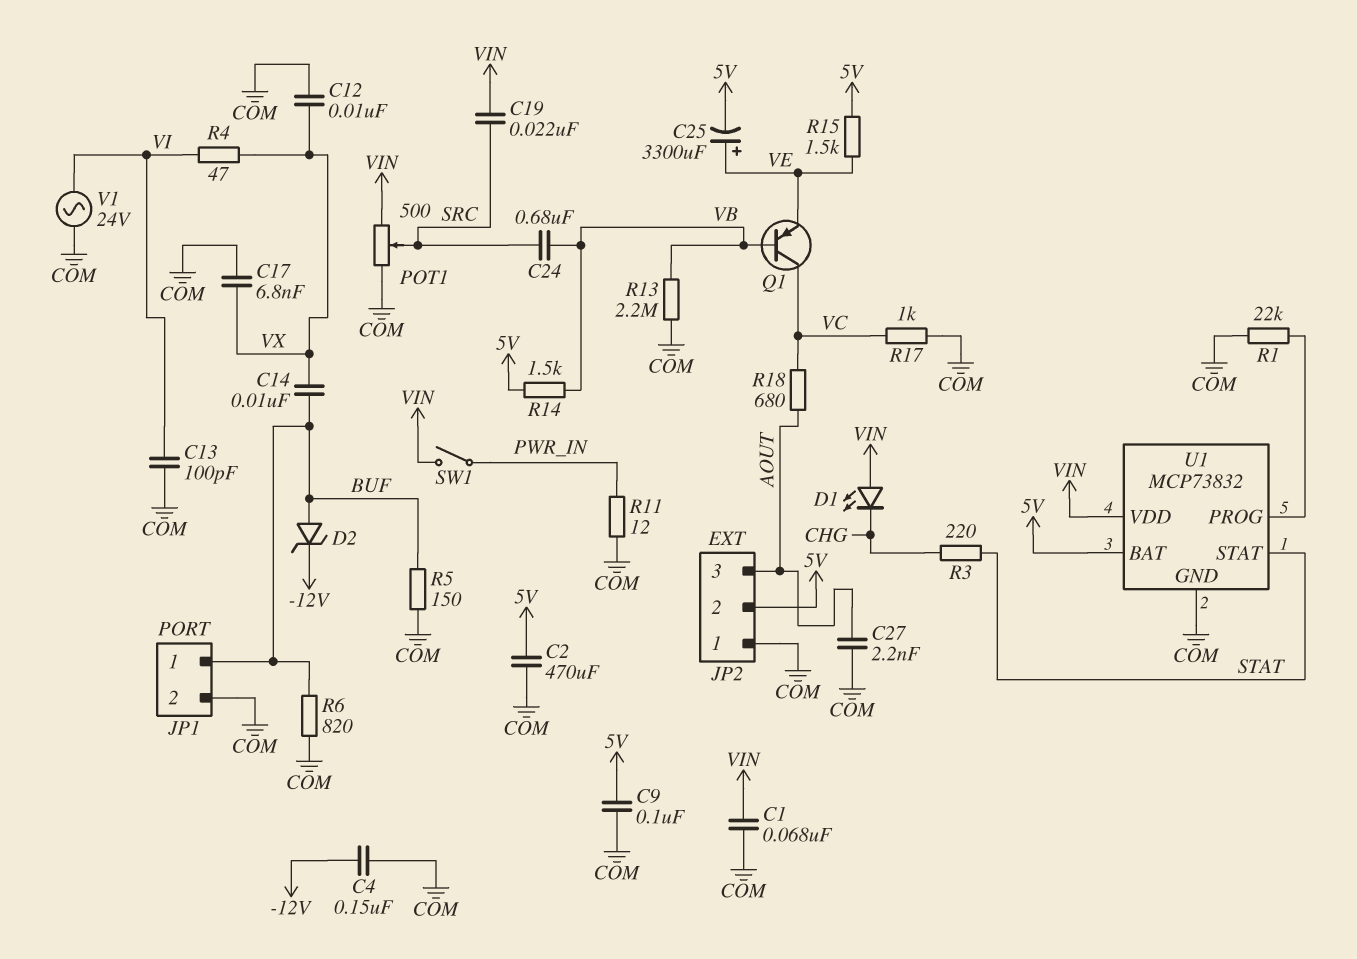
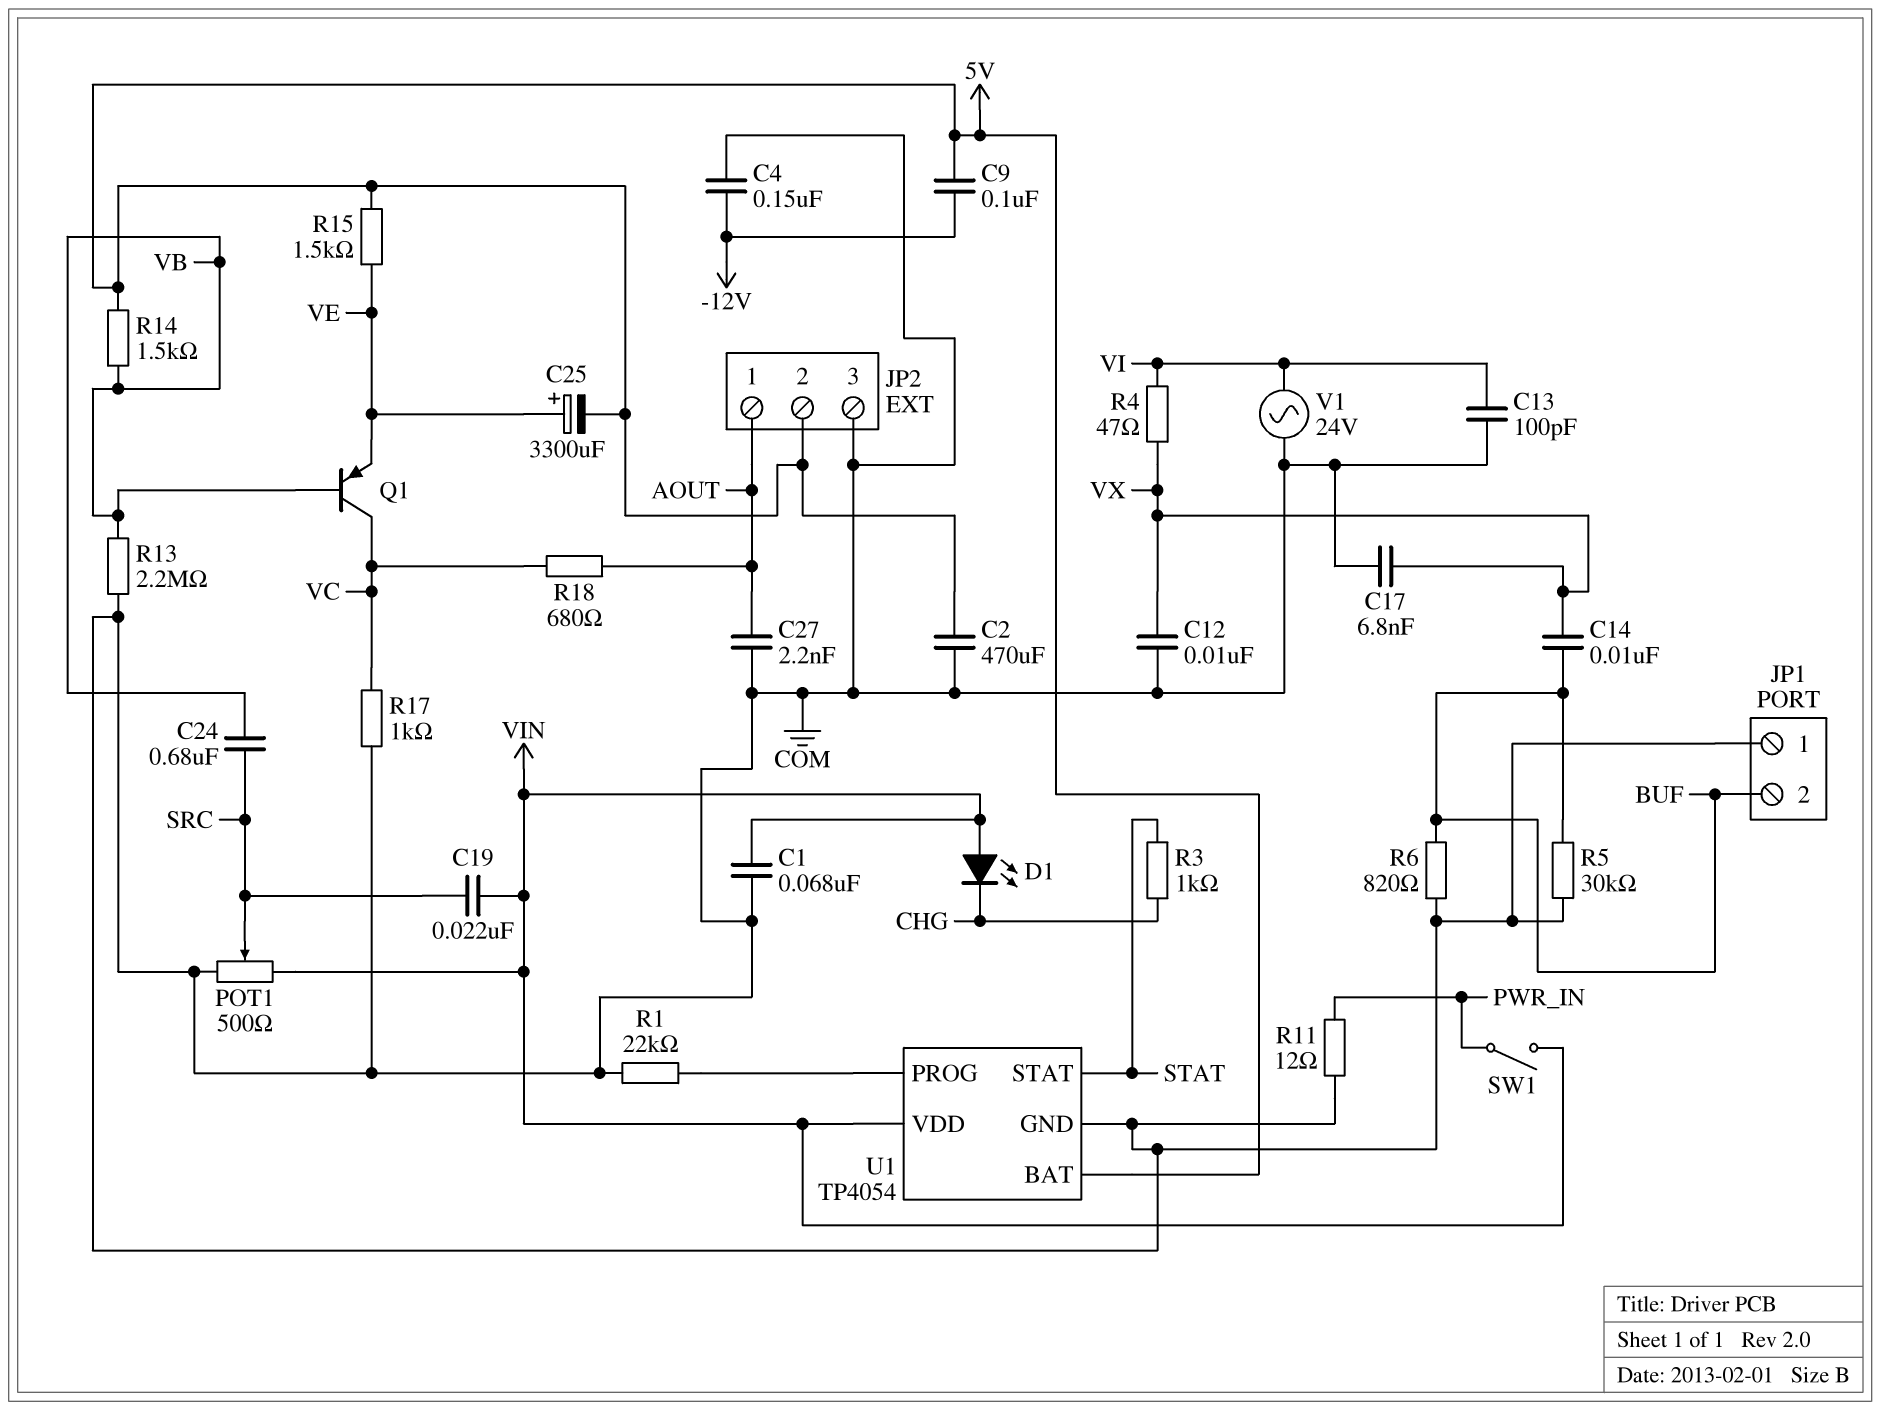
C9: 100nF (5V, COM) -> 100nF (-12V, 5V)
D2: zener (A BUF, K -12V) -> none
JP1 pin 1: BUF -> COM
JP1 pin 2: COM -> BUF
JP2 pin 1: COM -> AOUT
JP2 pin 3: AOUT -> COM
R3: 220 (CHG, STAT) -> 1k (CHG, STAT)
R5: 150 (BUF, COM) -> 30k (BUF, COM)
U1: MCP73832 -> TP4054

